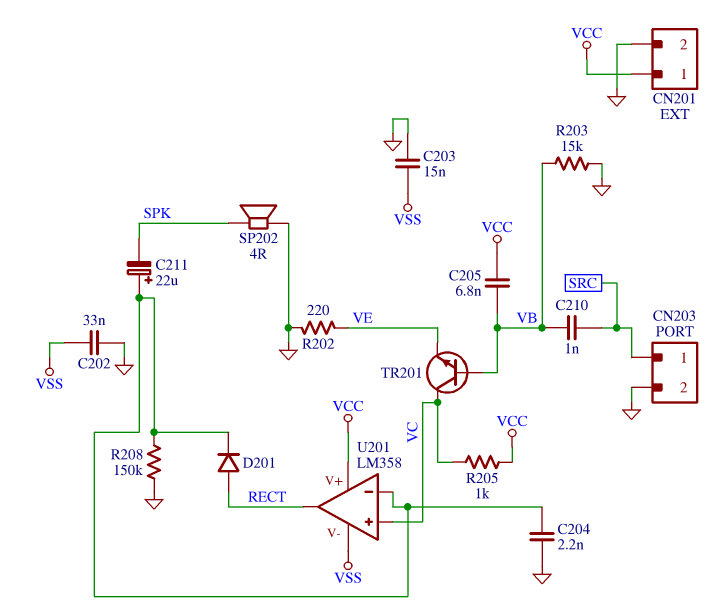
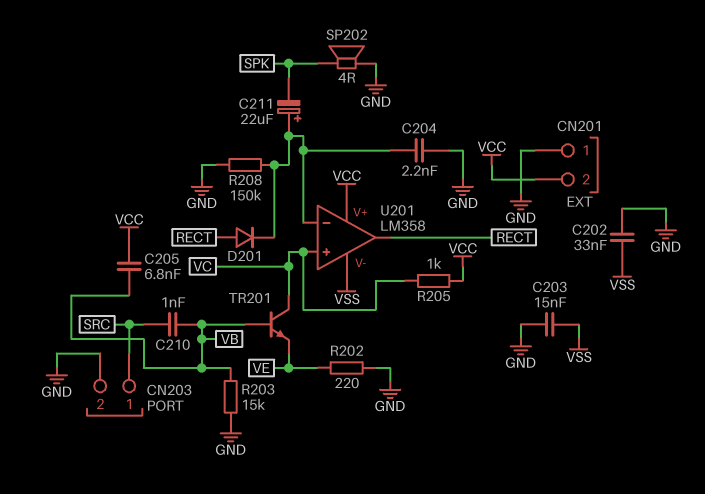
CN201 pin 1: VCC -> GND
CN201 pin 2: GND -> VCC

